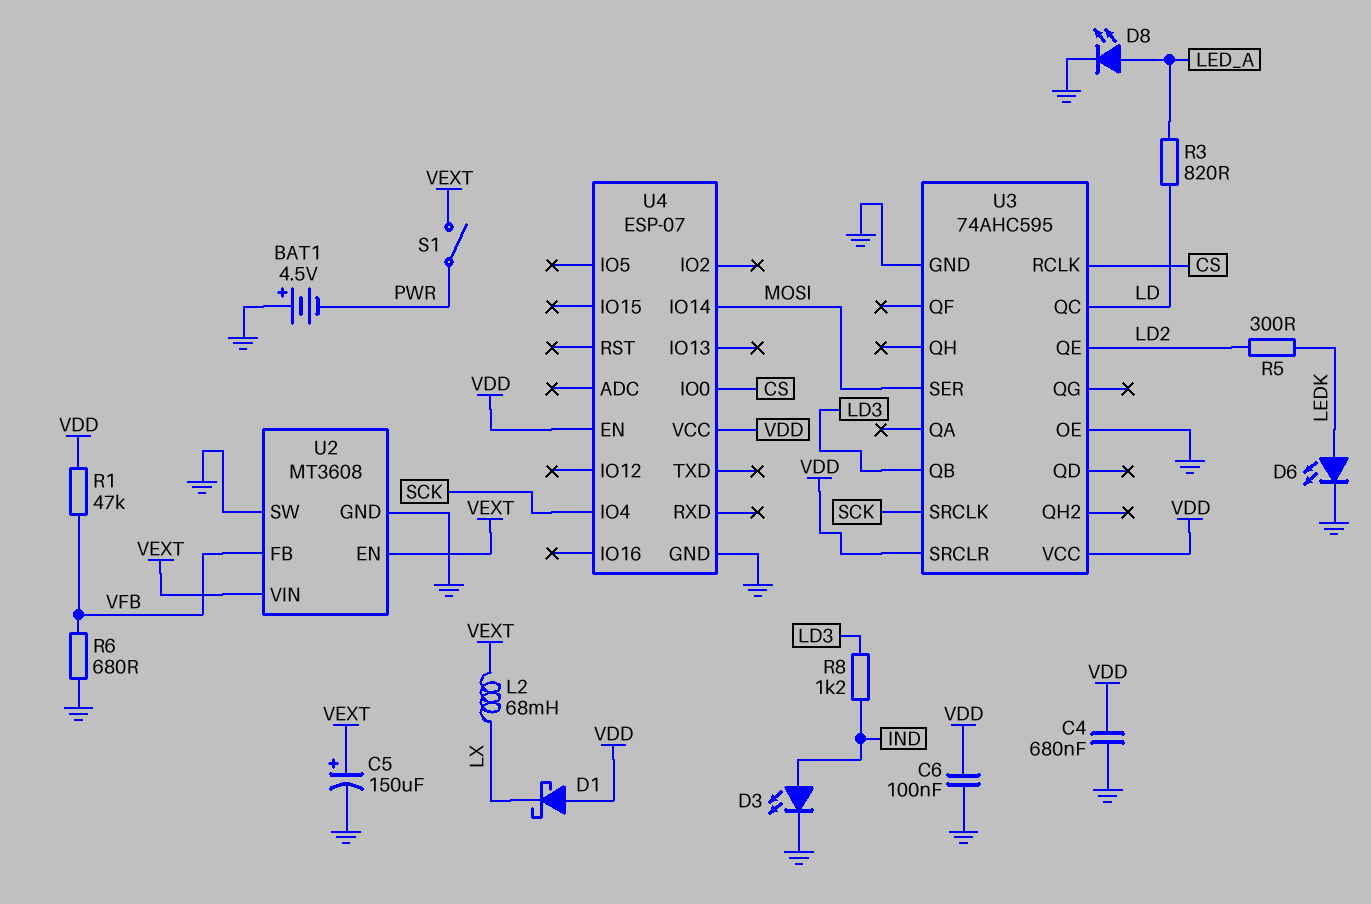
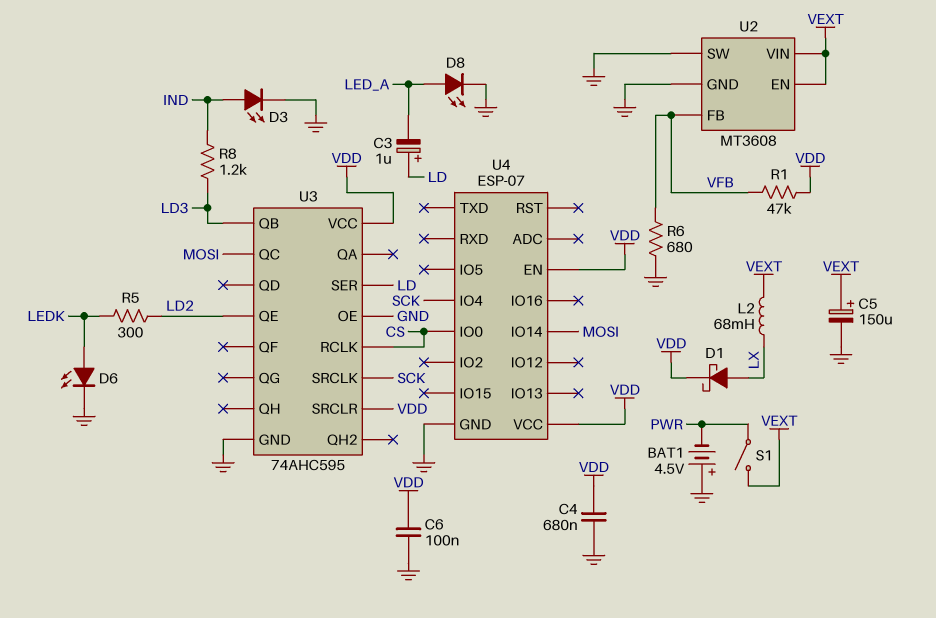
C3: none -> 1uF (plus LD, minus LED_A)
D1: schottky (A VDD, K LX) -> schottky (A LX, K VDD)
R3: 820 (LD, LED_A) -> none
U3 pin QC: LD -> MOSI
U3 pin SER: MOSI -> LD

